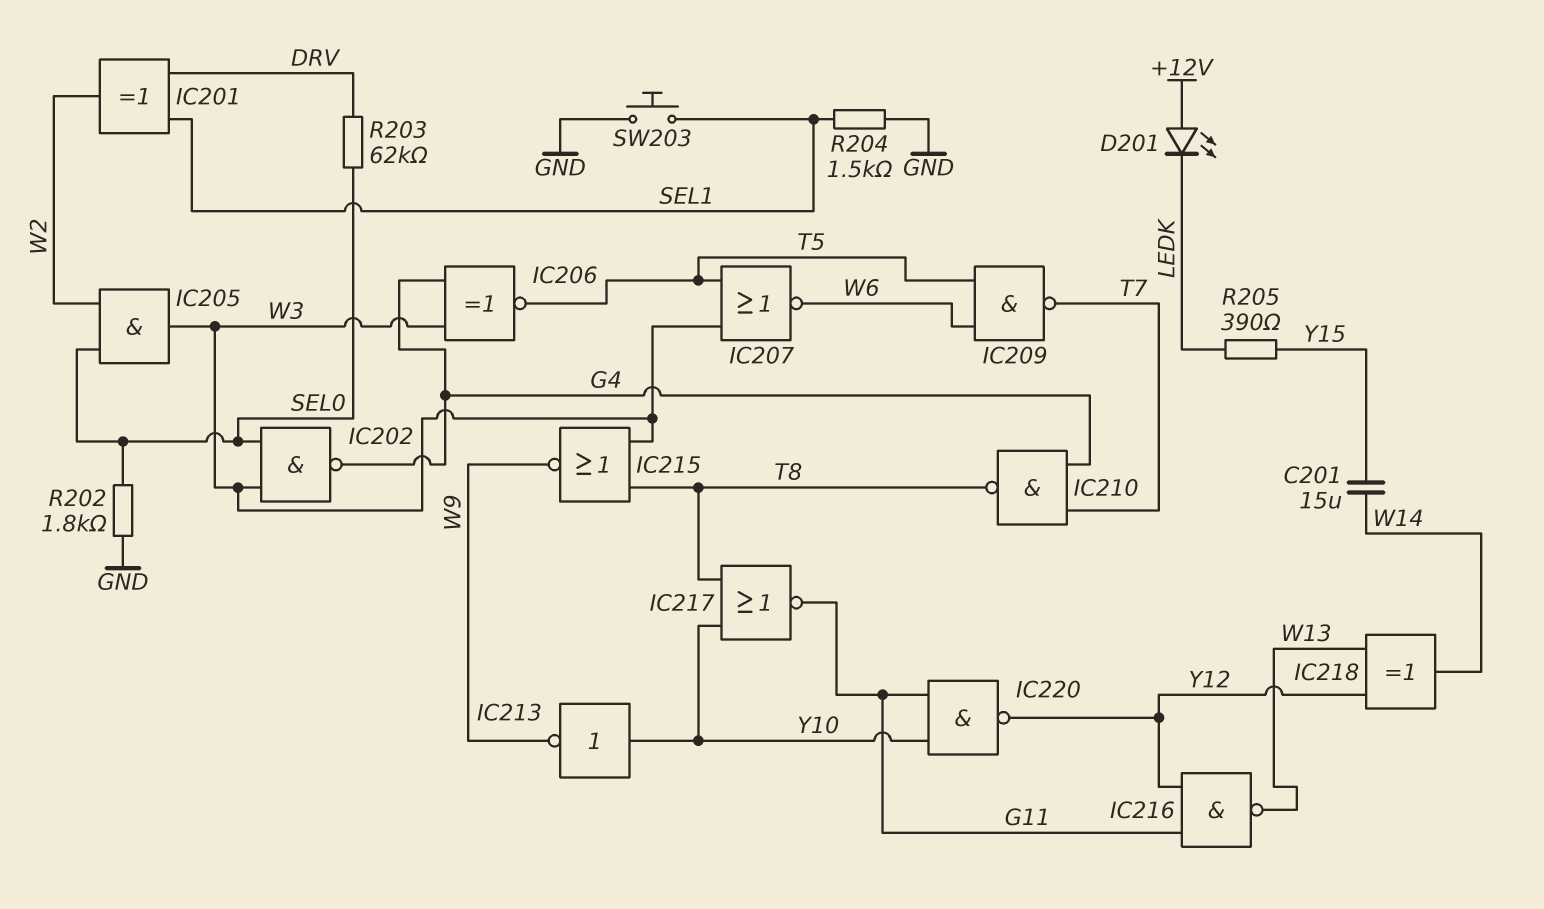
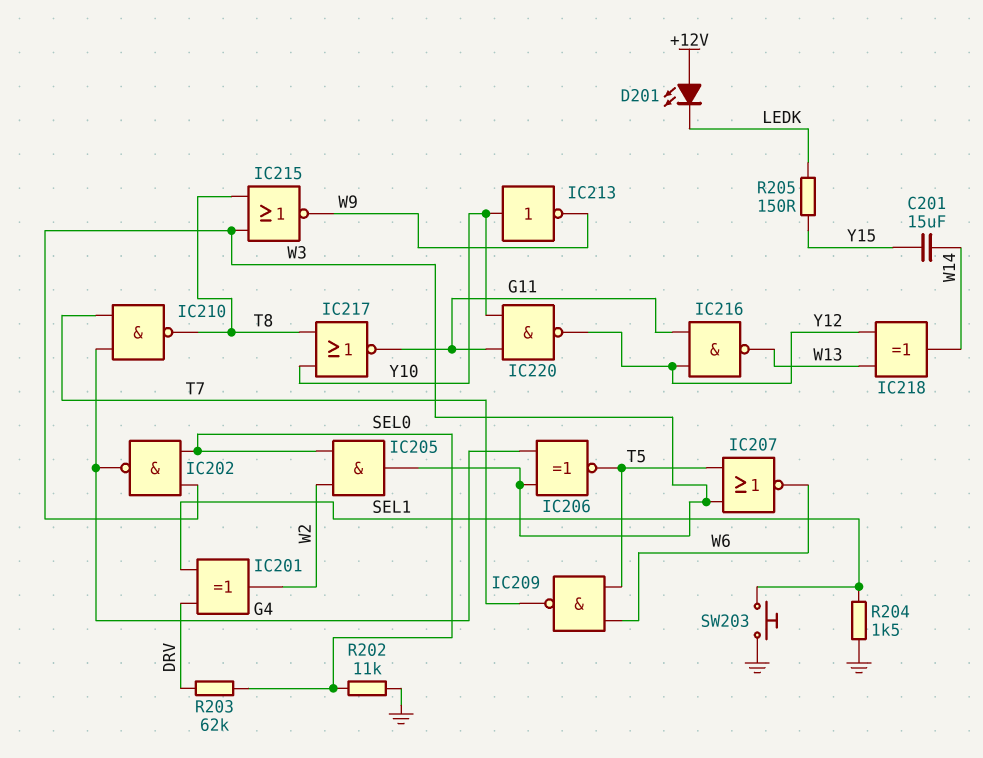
R202: 1.8k (GND, SEL0) -> 11k (GND, SEL0)
R205: 390 (LEDK, Y15) -> 150 (LEDK, Y15)

